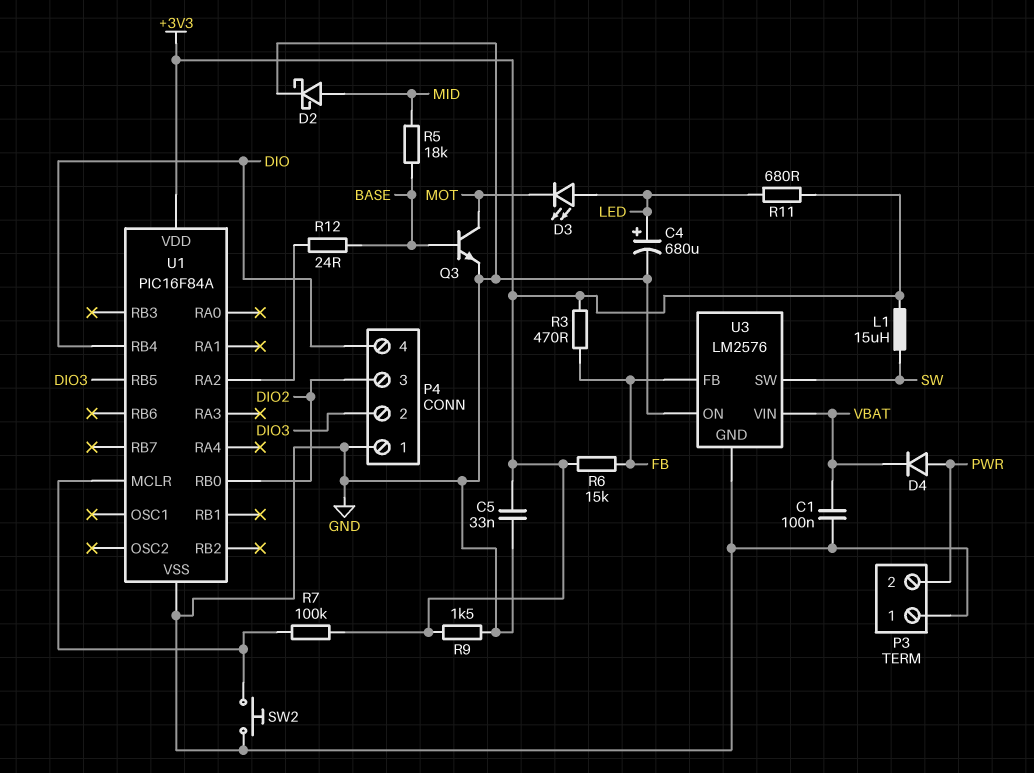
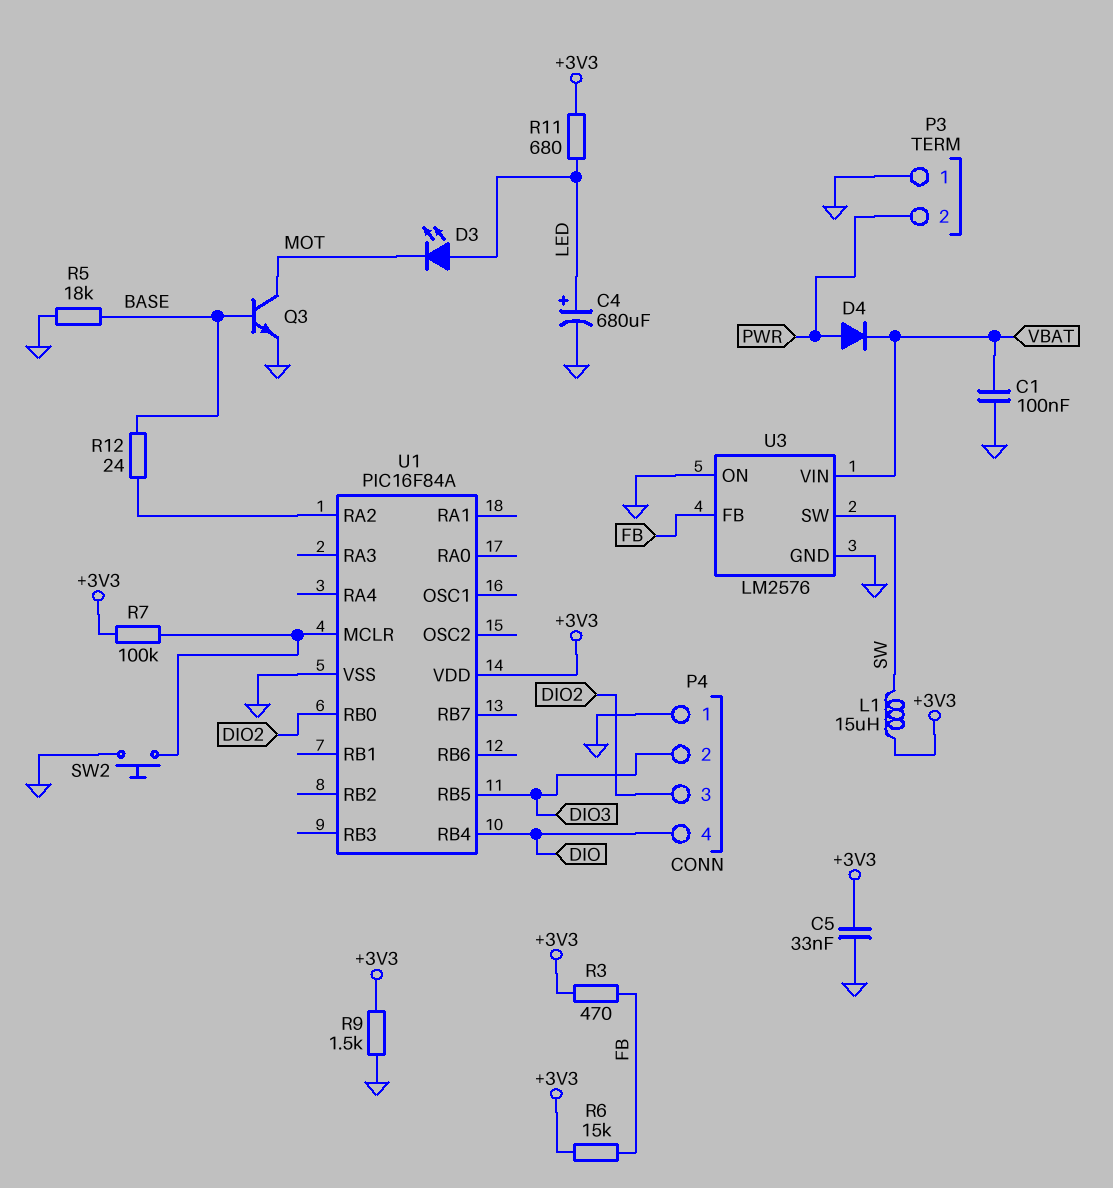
D2: schottky (A MID, K GND) -> none
R5: 18k (BASE, MID) -> 18k (BASE, GND)

